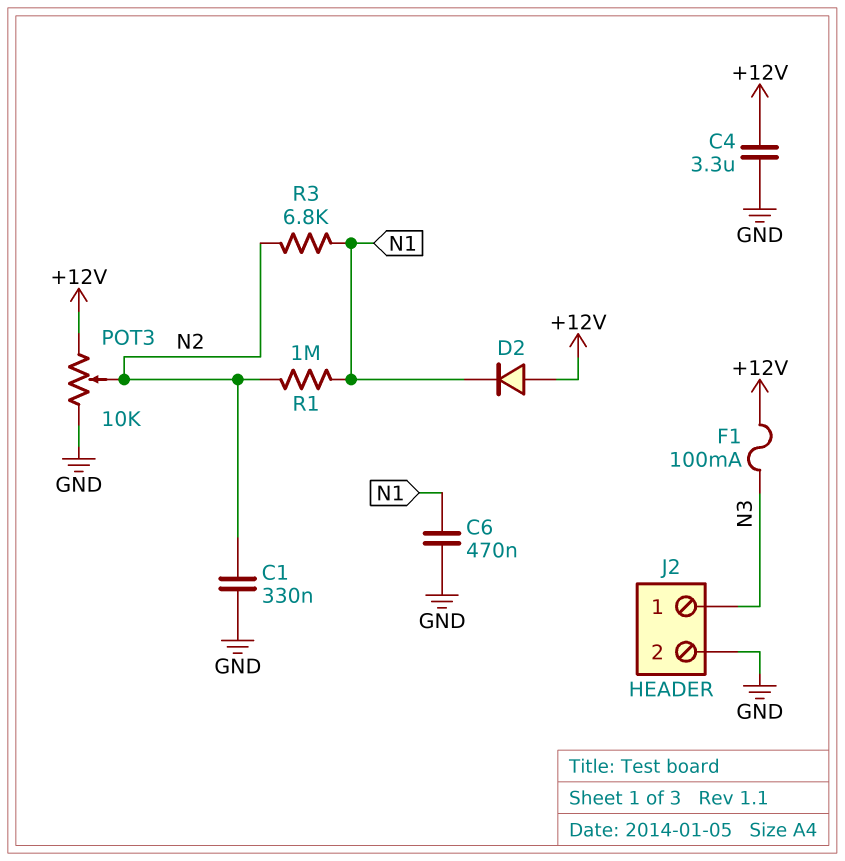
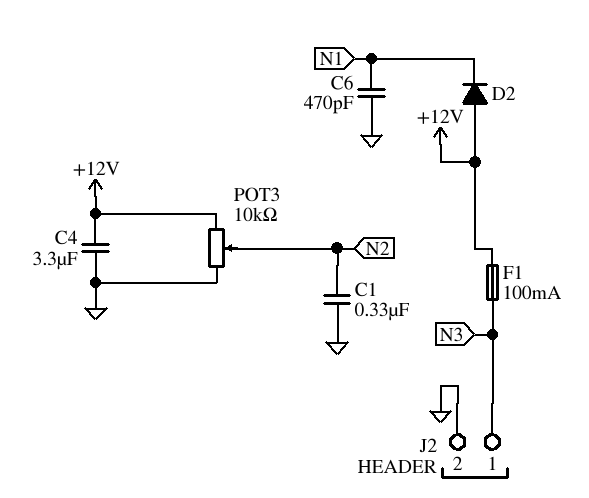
C6: 470nF (GND, N1) -> 470pF (GND, N1)
R1: 1M (N1, N2) -> none
R3: 6.8k (N1, N2) -> none

